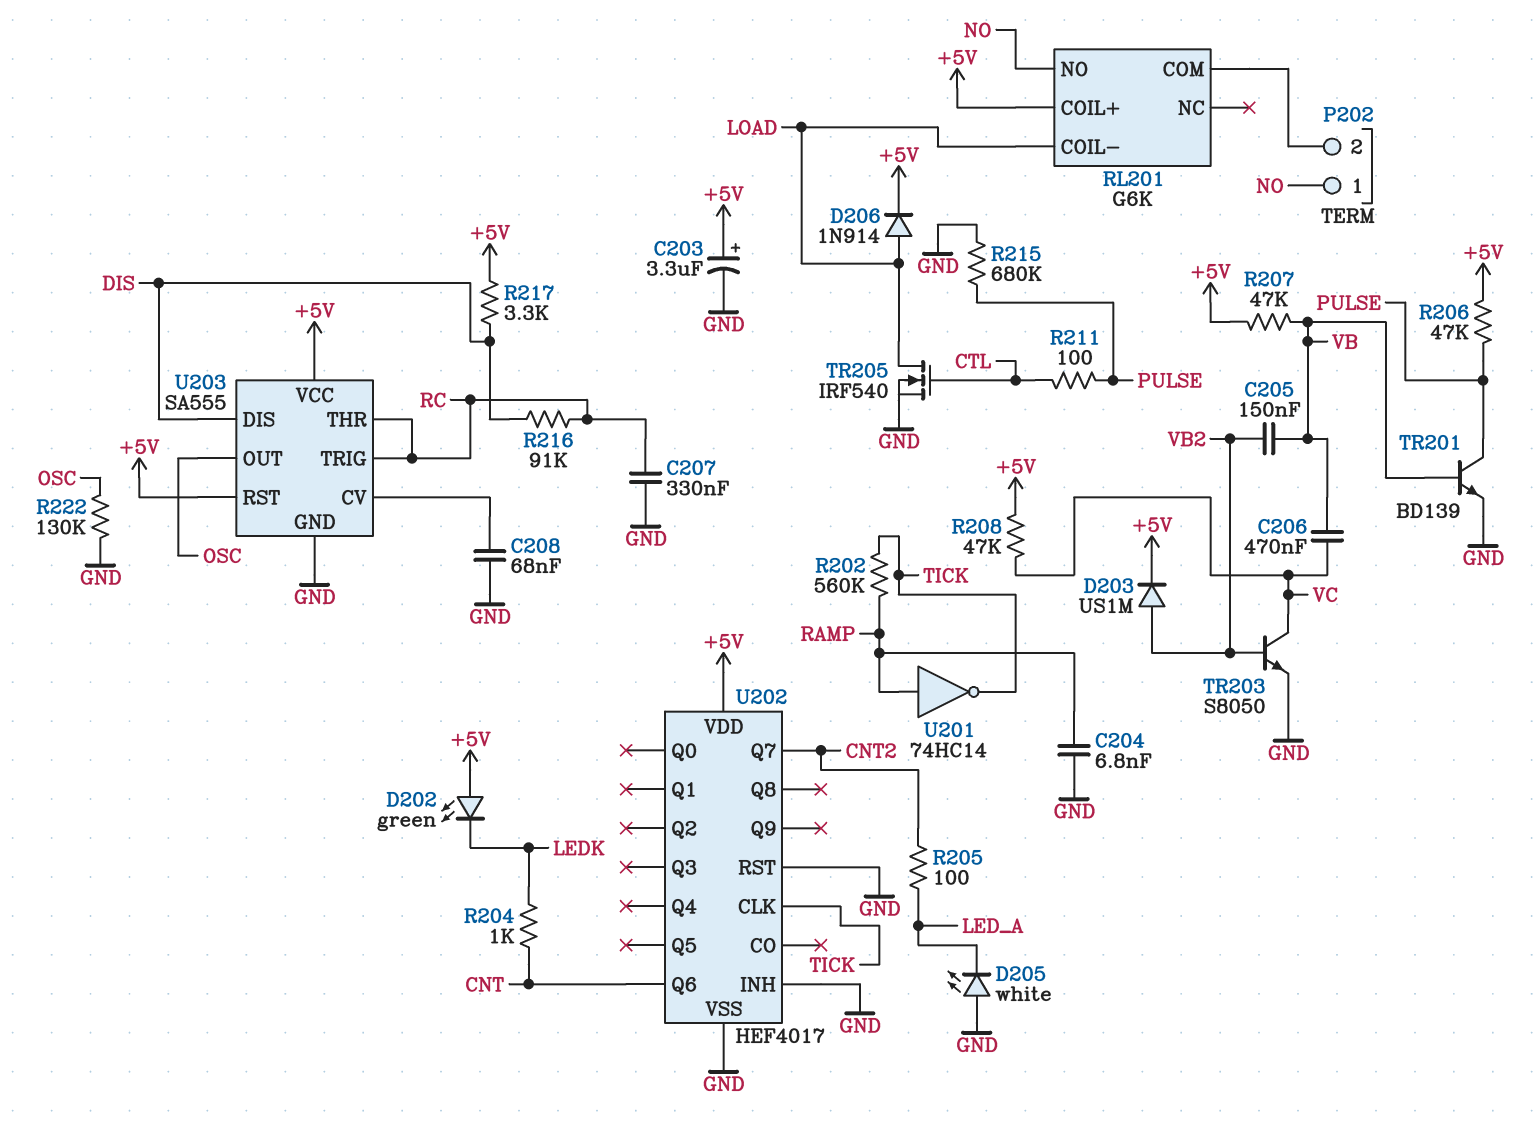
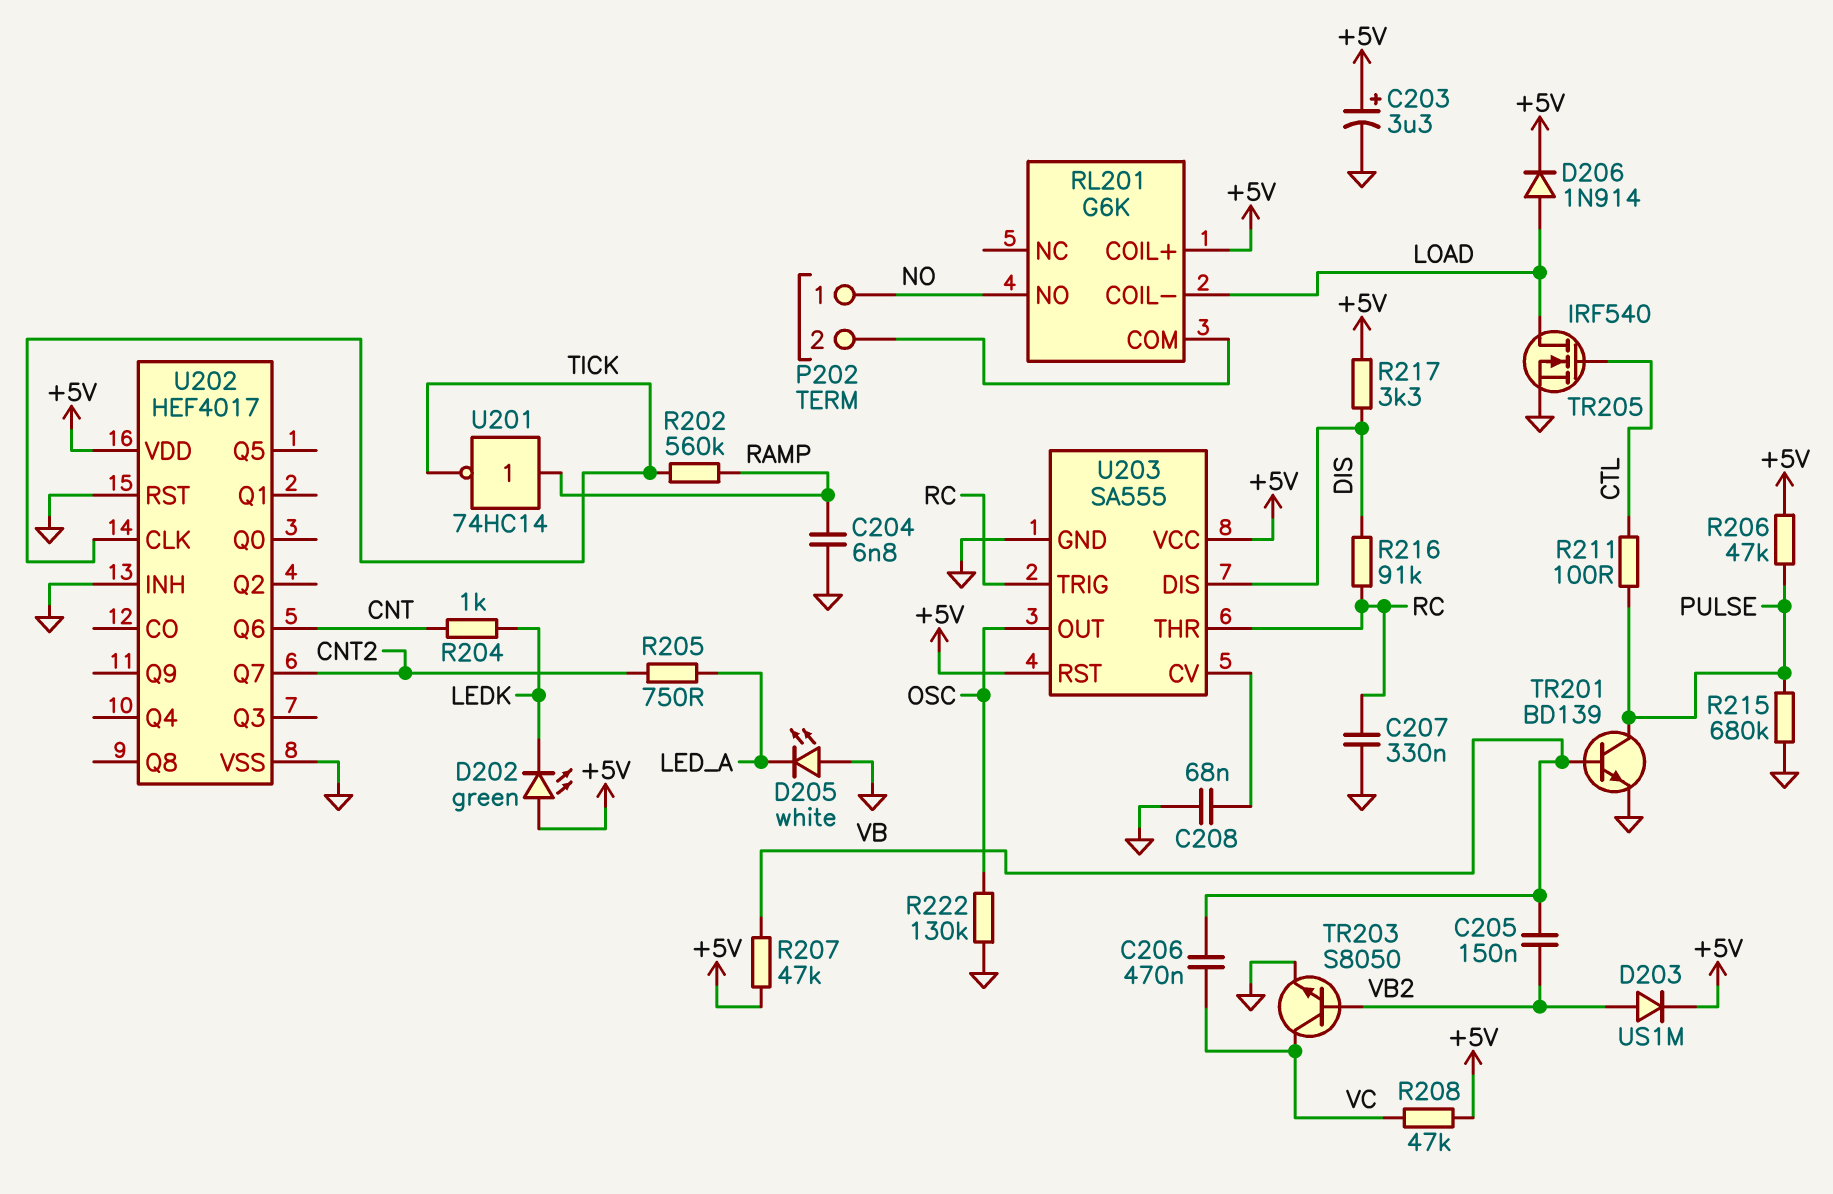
R205: 100 (CNT2, LED_A) -> 750 (CNT2, LED_A)

